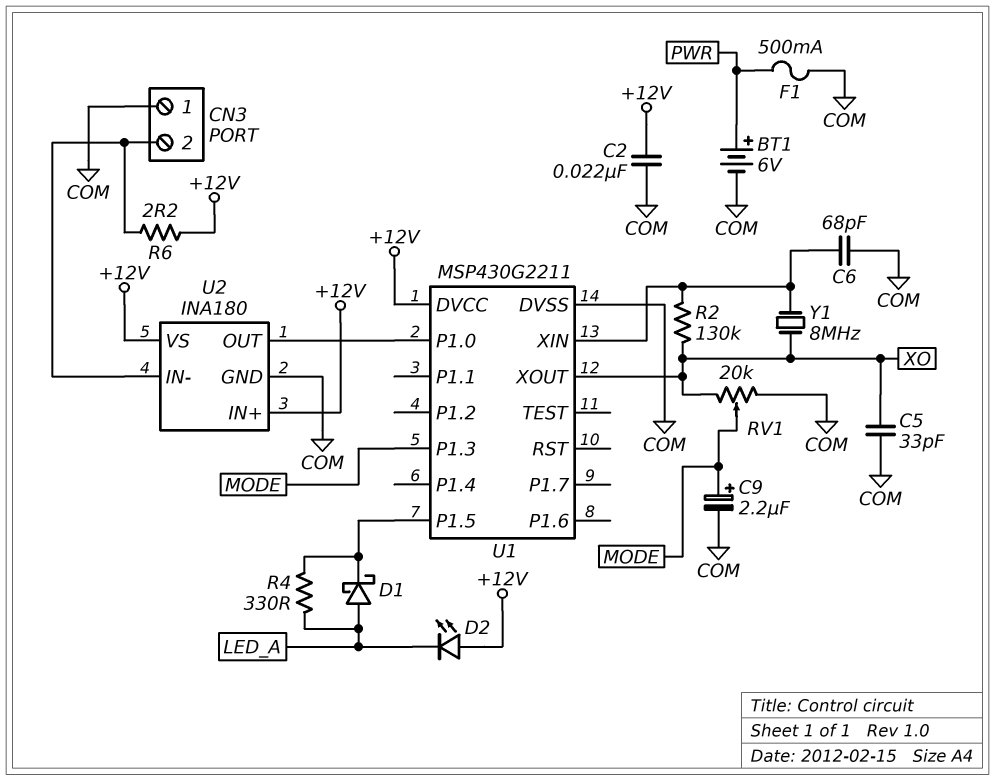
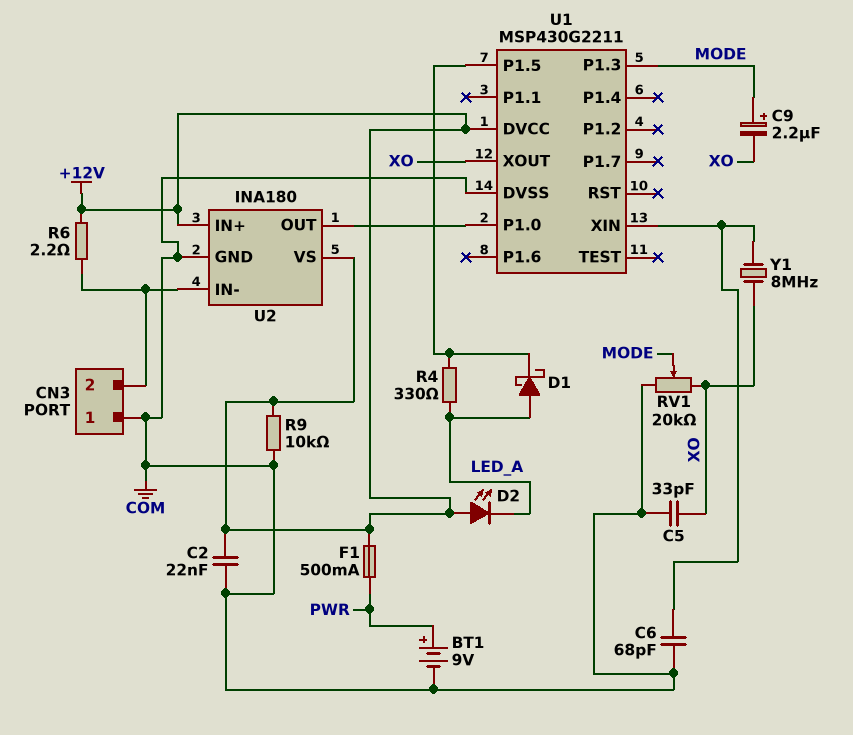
BT1: 6V (plus PWR, minus COM) -> 9V (plus PWR, minus COM)
C9: 2.2uF (plus MODE, minus COM) -> 2.2uF (plus MODE, minus XO)
F1: 500mA (COM, PWR) -> 500mA (+12V, PWR)
R2: 130k (U1/XIN, XO) -> none
R9: none -> 10k (+12V, COM)

